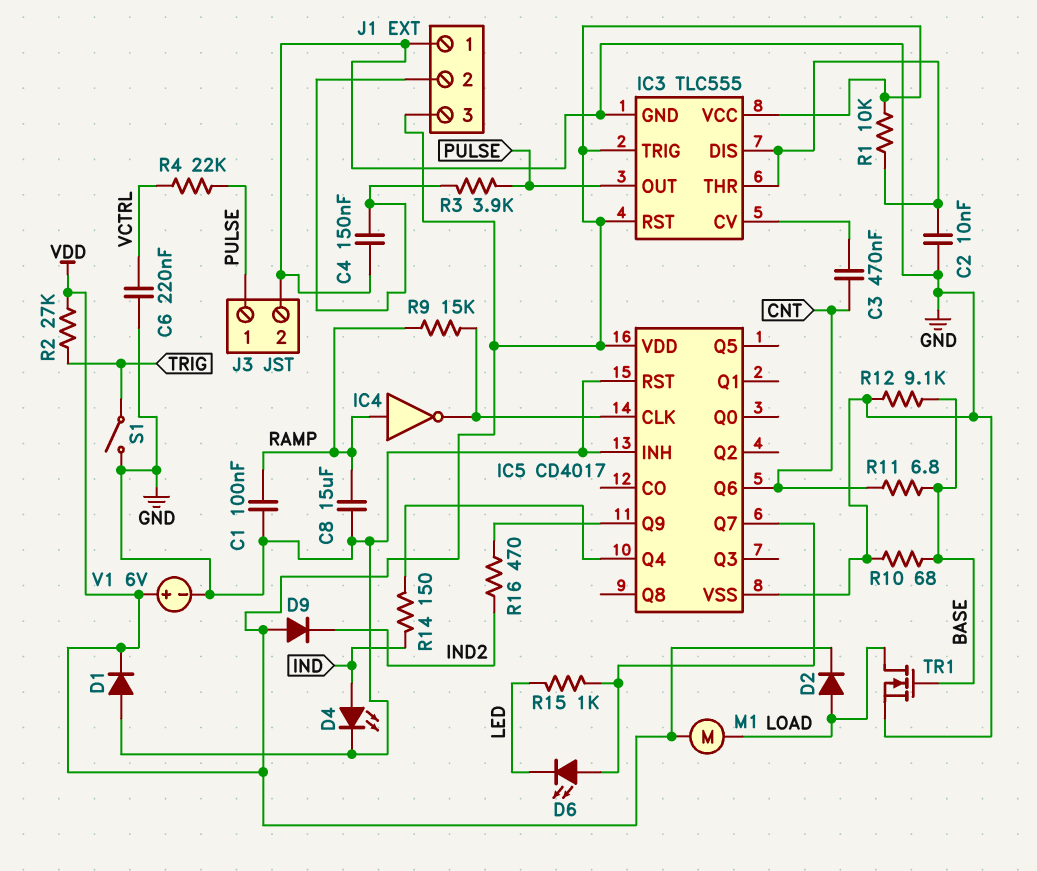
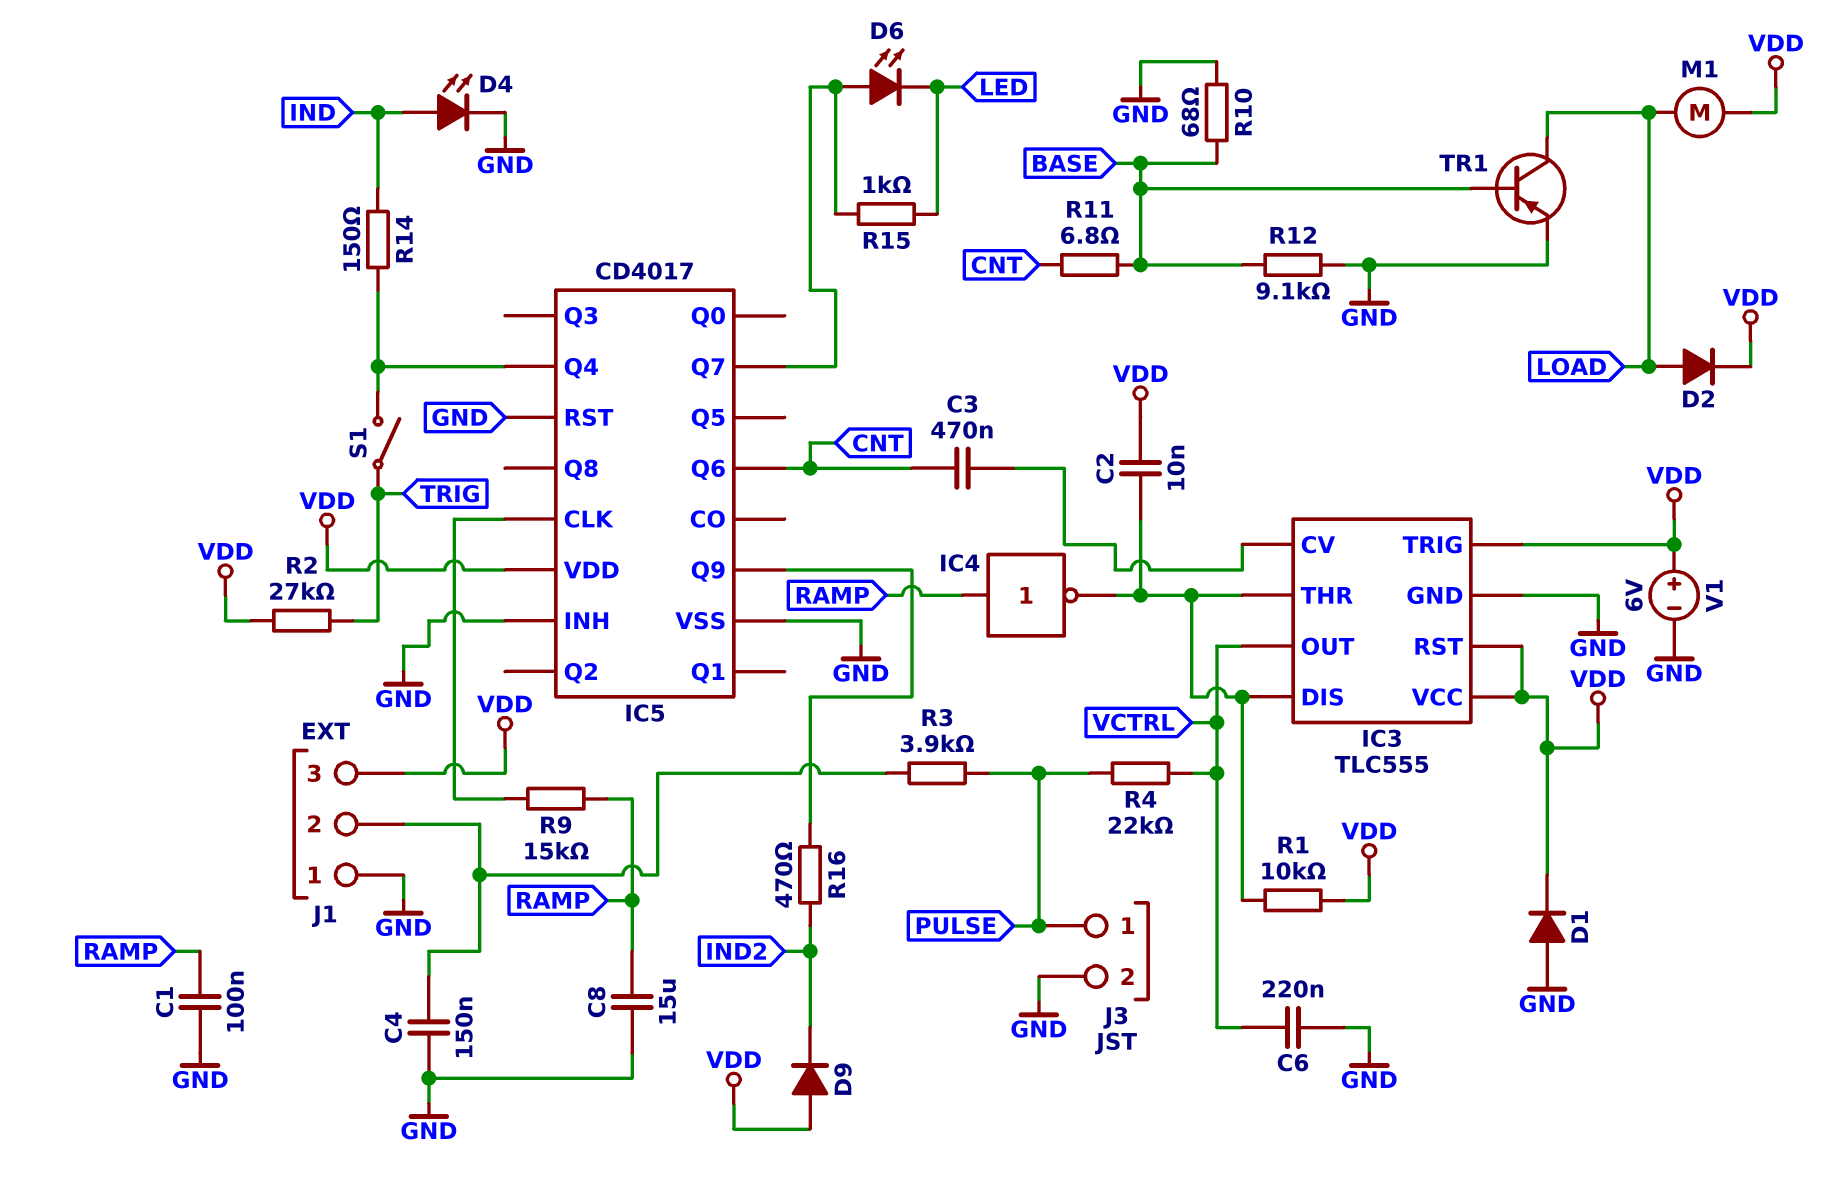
C2: 10nF (GND, IC3/DIS) -> 10nF (IC3/DIS, VDD)
IC3 pin OUT: PULSE -> VCTRL
IC4: NOT (in RAMP, out IC5/CLK) -> NOT (in RAMP, out IC3/DIS)
S1: switch (GND, TRIG) -> switch (IC5/Q4, TRIG)
TR1: NMOS (G BASE, D LOAD, S GND) -> PNP (B BASE, C LOAD, E GND)

